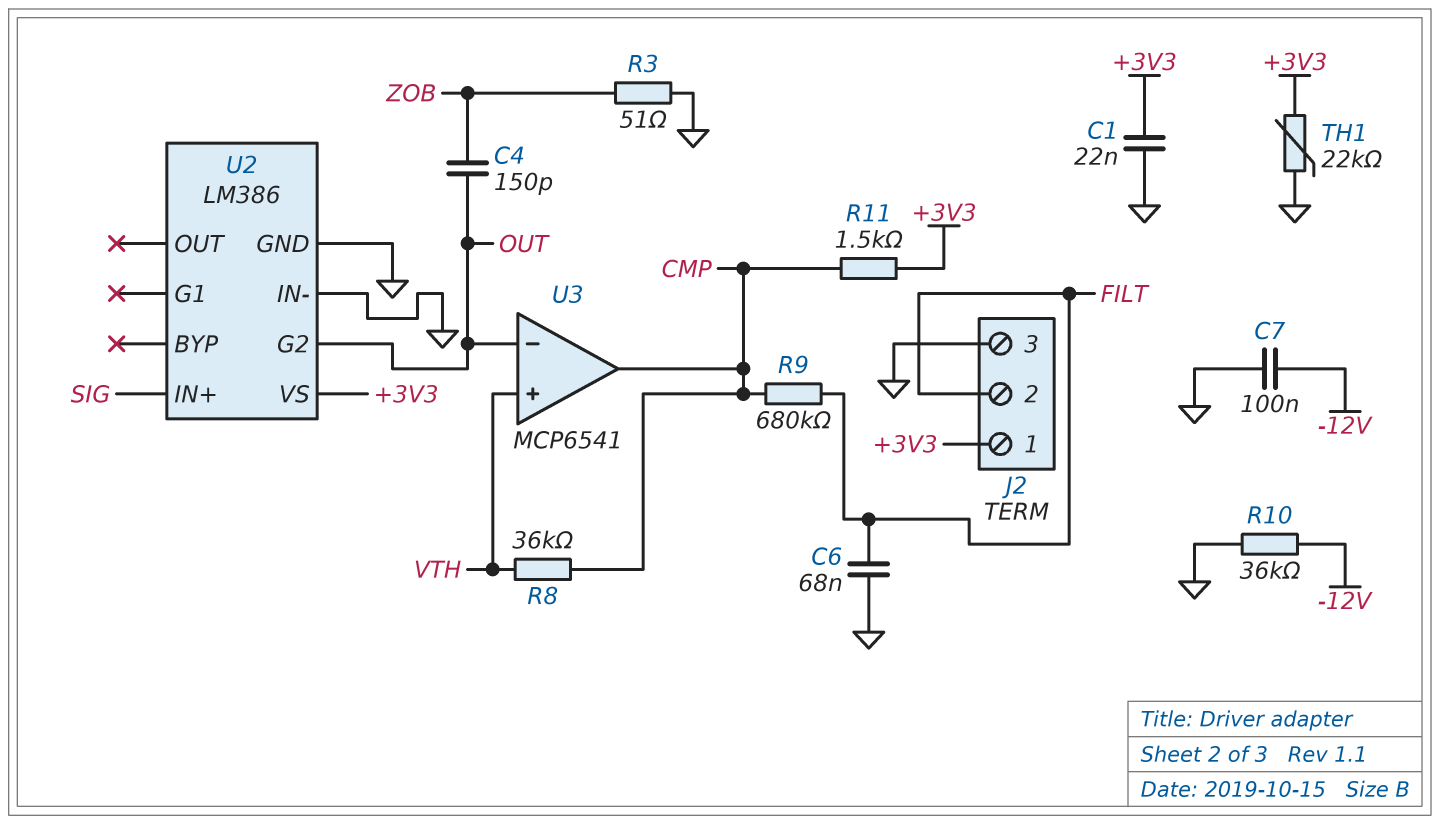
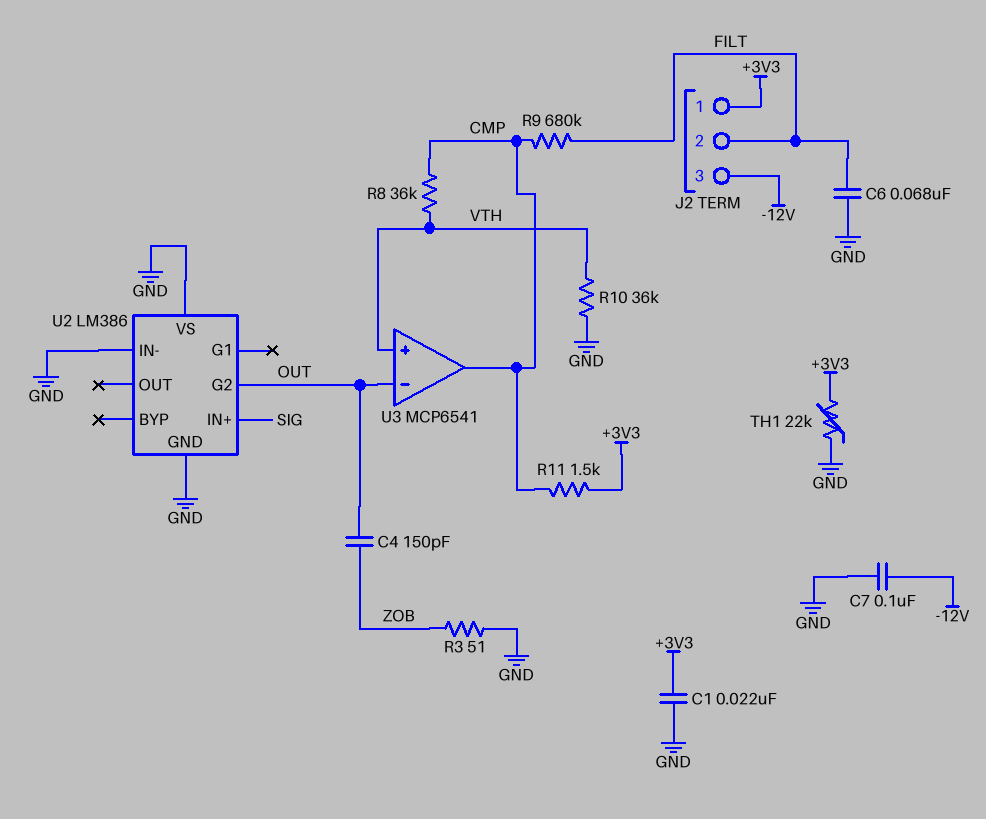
J2 pin 3: GND -> -12V
R10: 36k (-12V, GND) -> 36k (GND, VTH)
U2 pin VS: +3V3 -> GND

